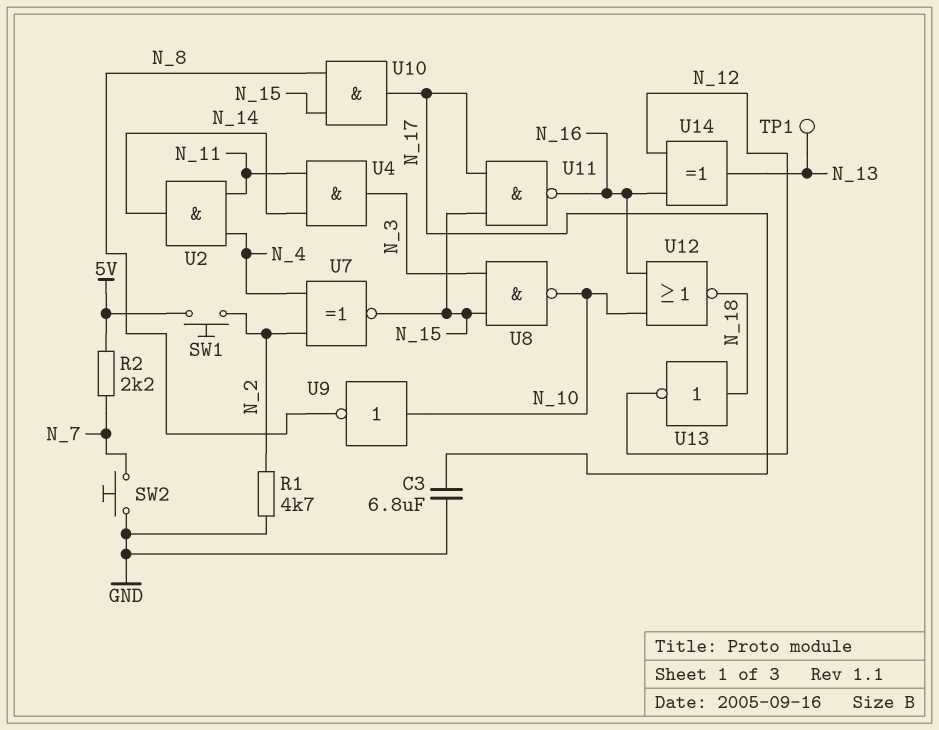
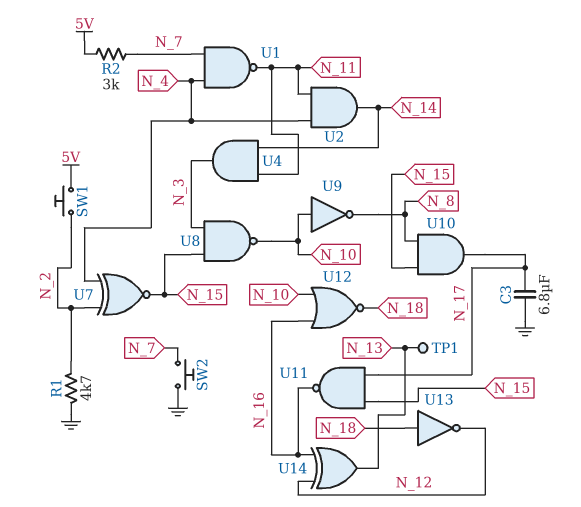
R2: 2.2k (5V, N_7) -> 3k (5V, N_7)
U1: none -> NAND (in N_4, in N_7, out N_11)

